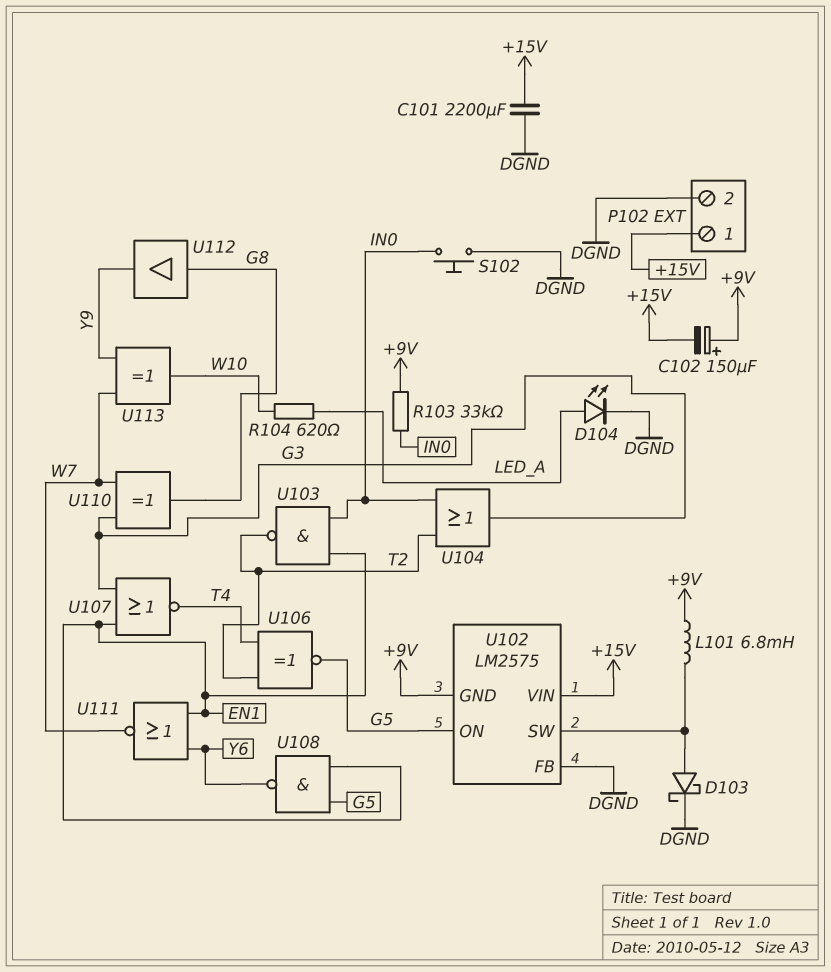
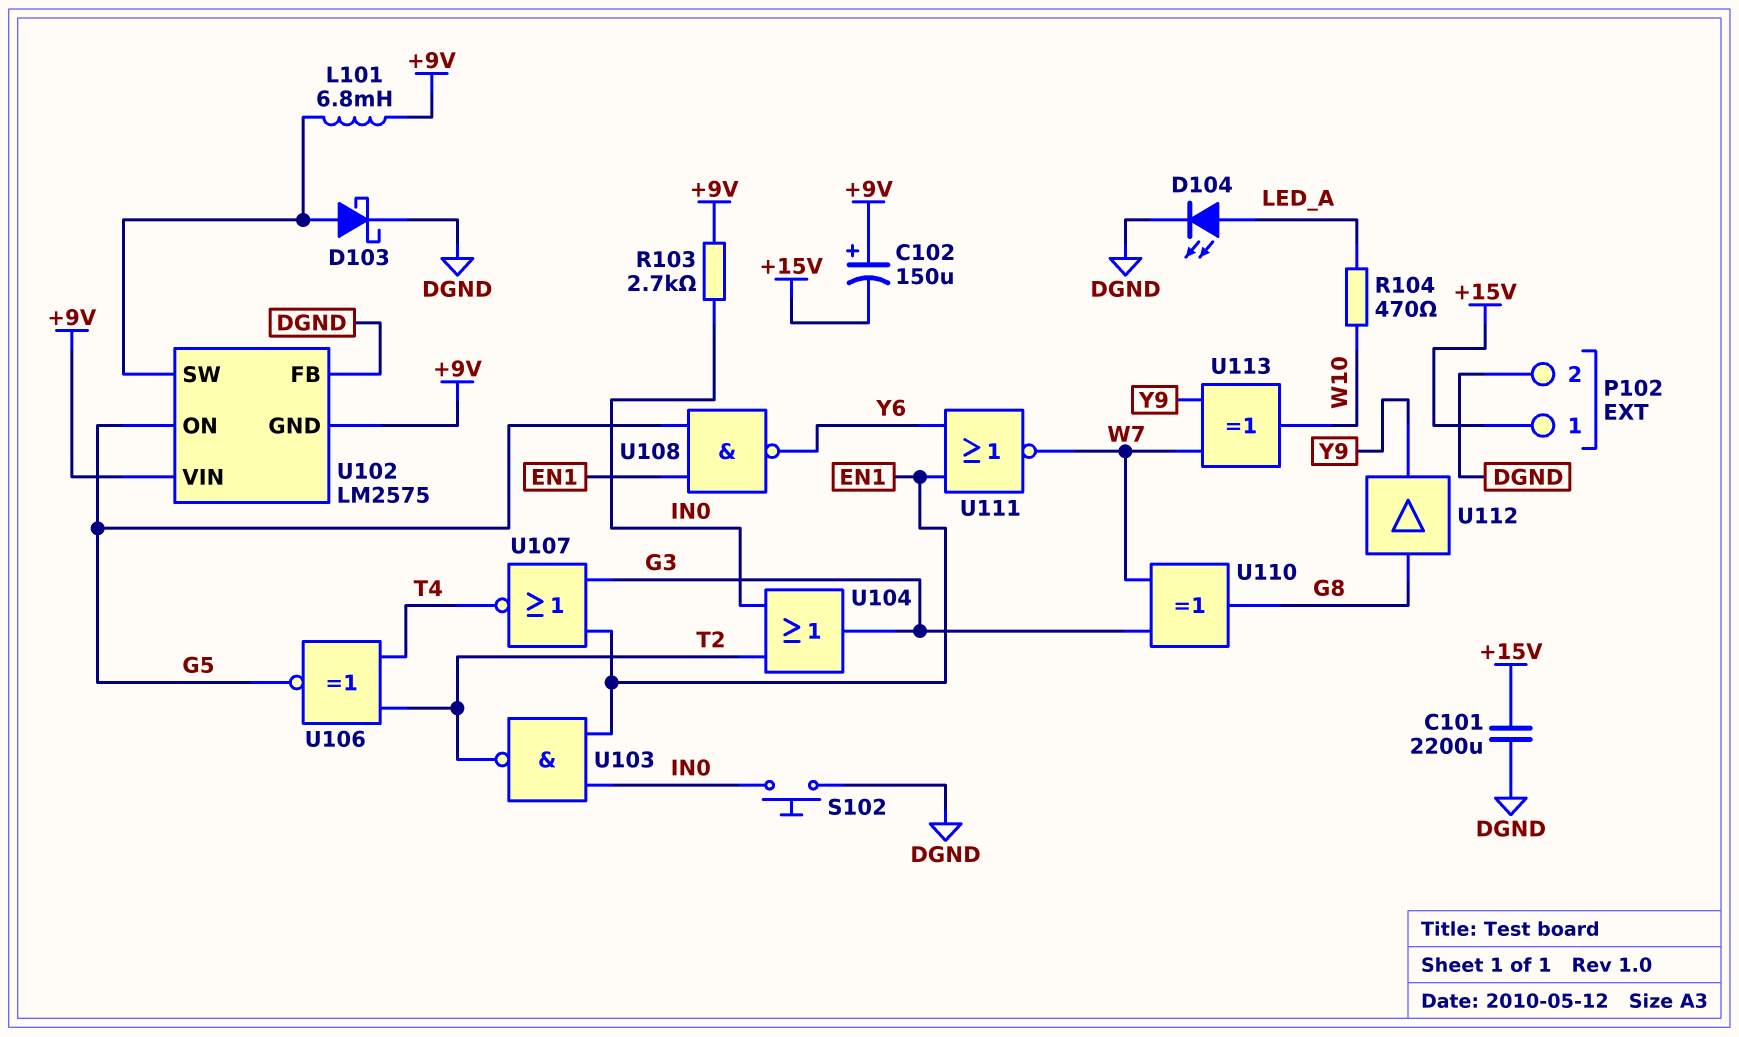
R103: 33k (+9V, IN0) -> 2.7k (+9V, IN0)
R104: 620 (LED_A, W10) -> 470 (LED_A, W10)
U102 pin VIN: +15V -> +9V

